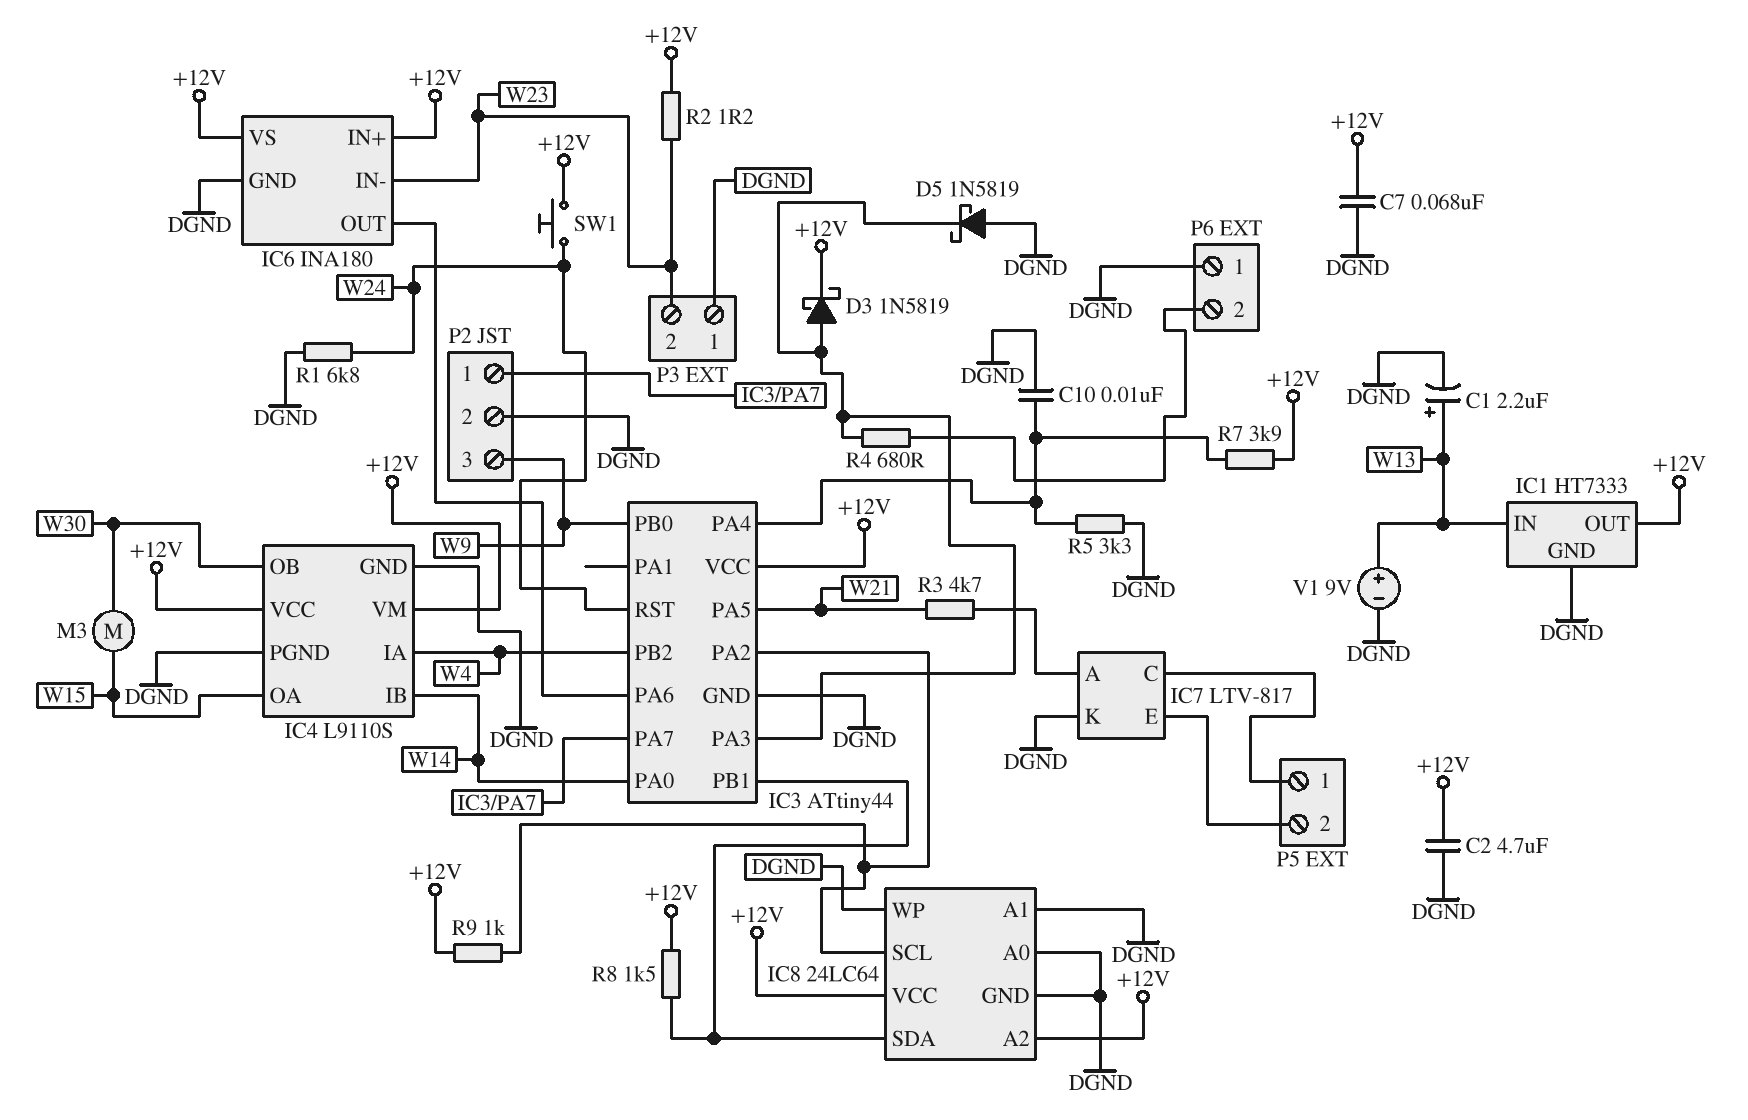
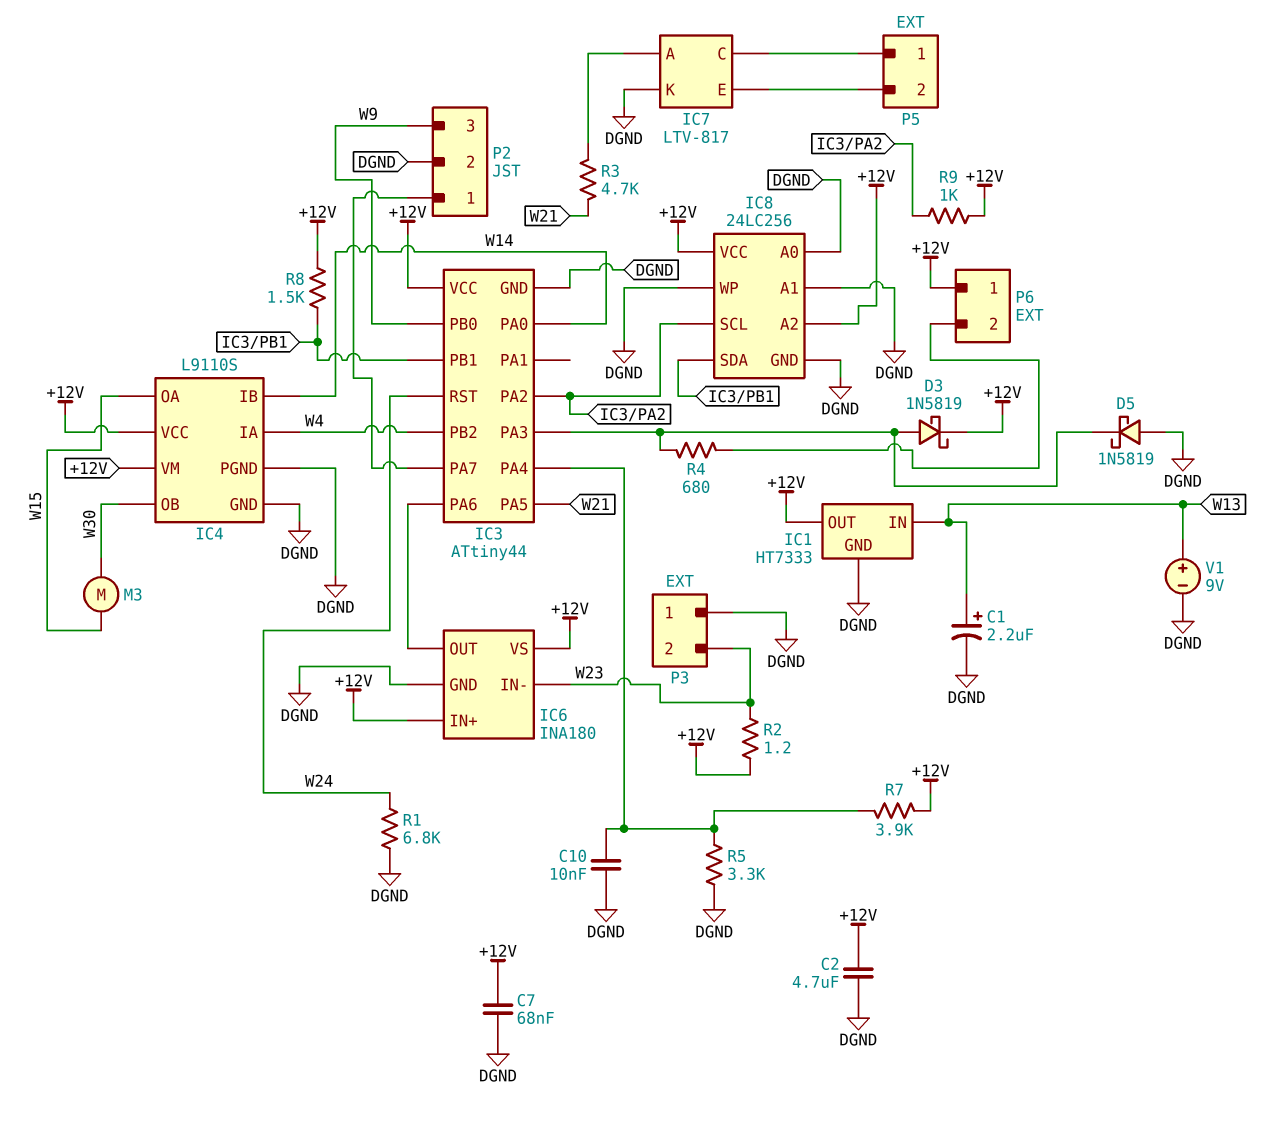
IC8: 24LC64 -> 24LC256
P6 pin 1: DGND -> +12V
SW1: button (+12V, W24) -> none

